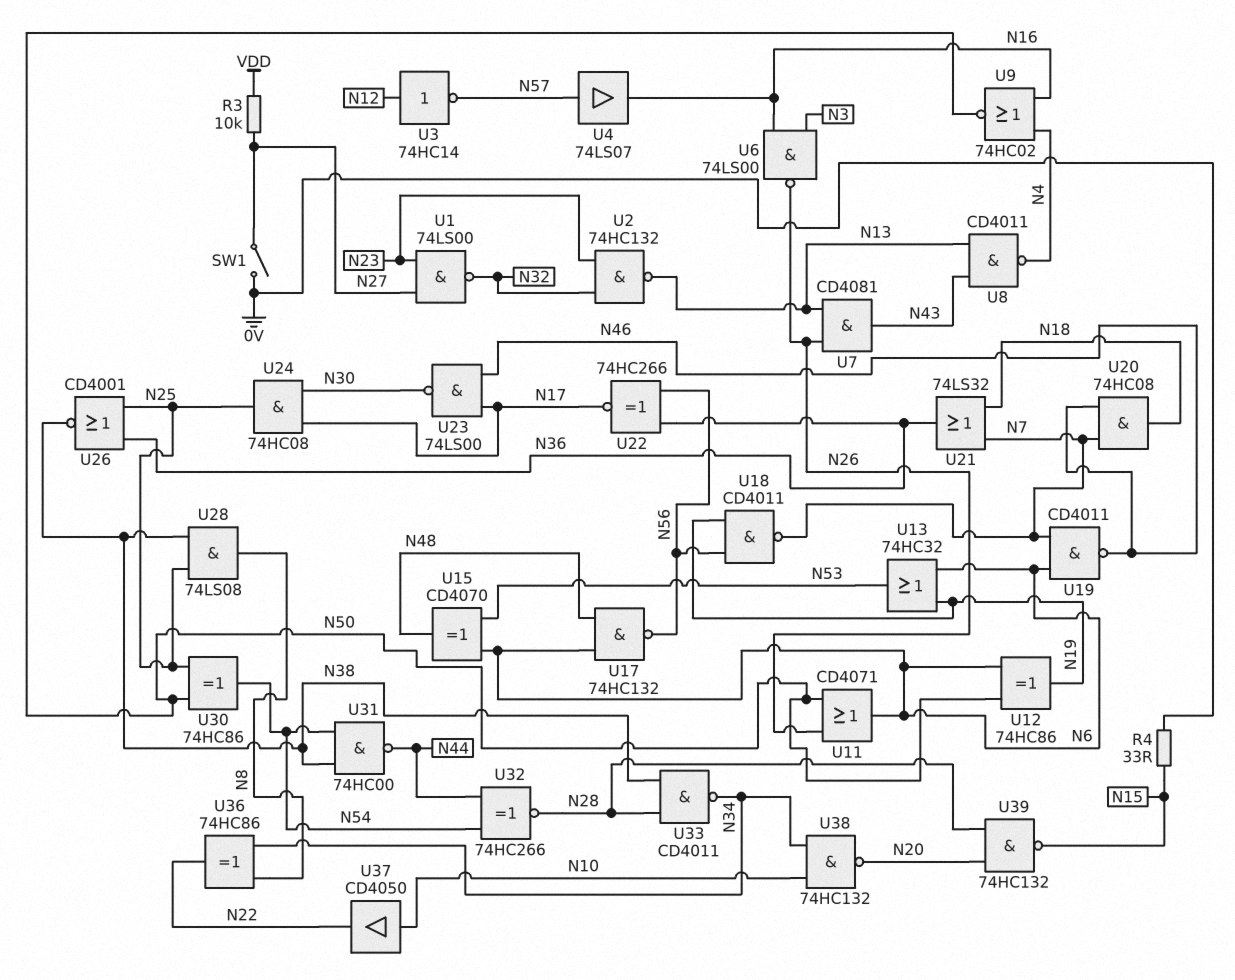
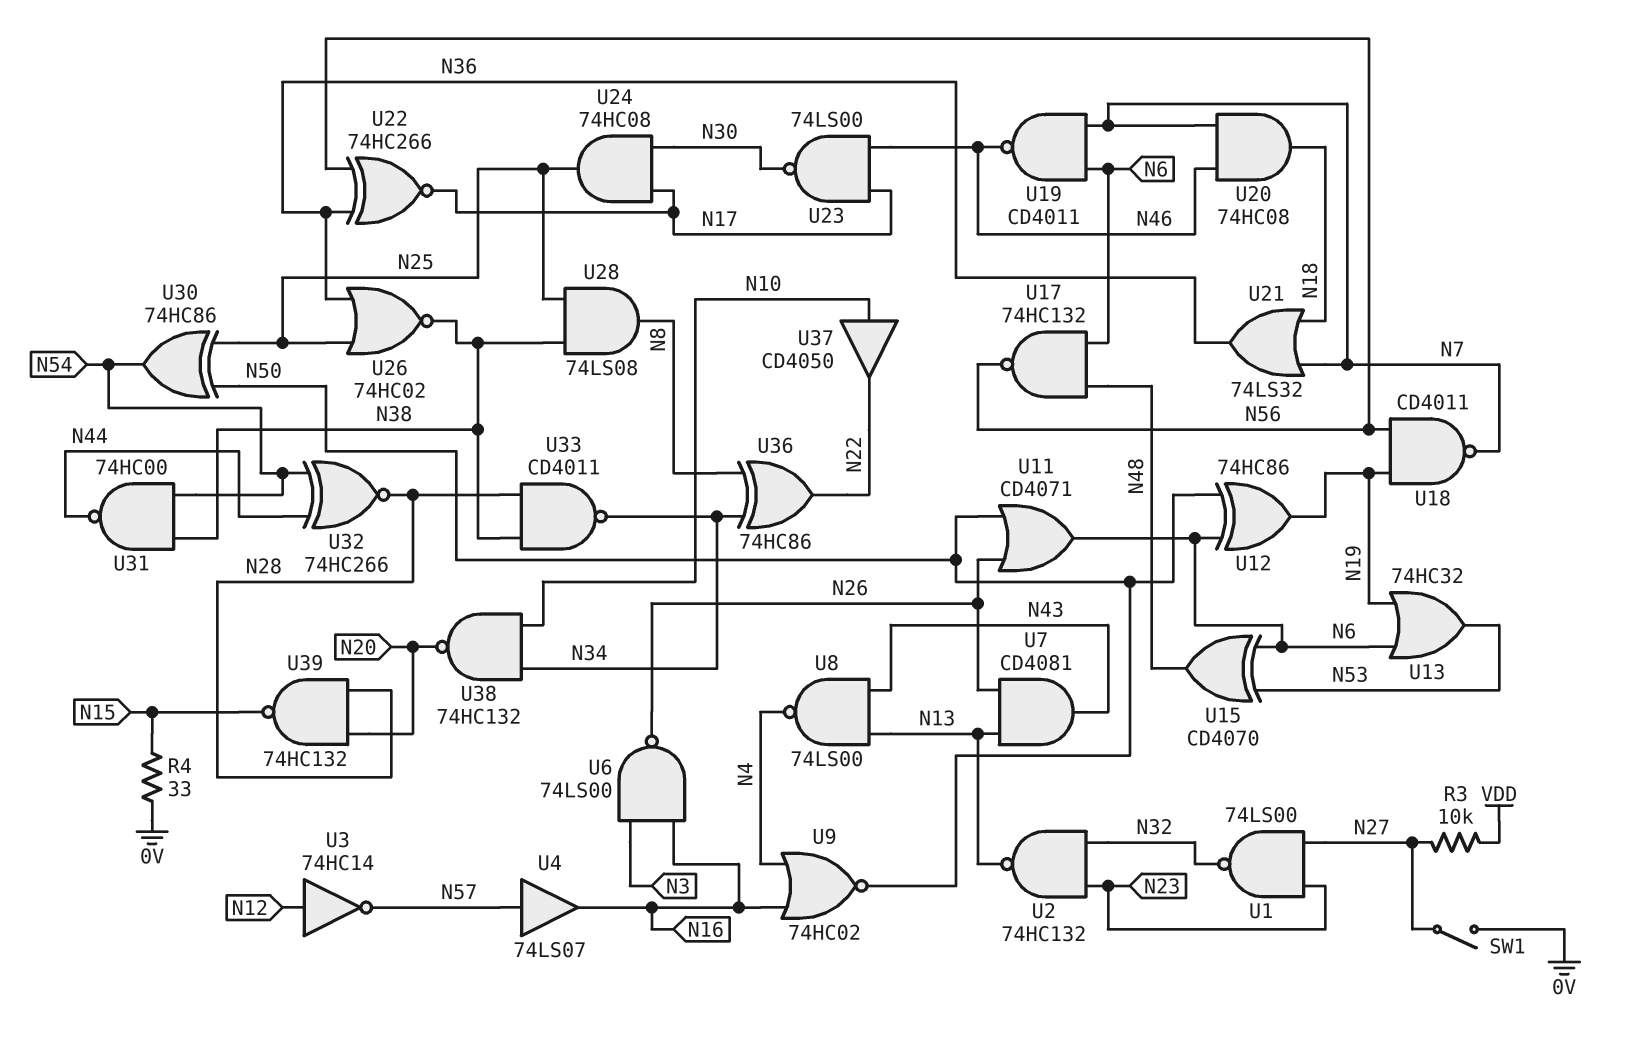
U8: NAND CD4011 (in N13, in N43, out N4) -> NAND 74LS00 (in N13, in N43, out N4)
U26: NOR CD4001 (in N25, in N36, out N38) -> NOR 74HC02 (in N25, in N36, out N38)

